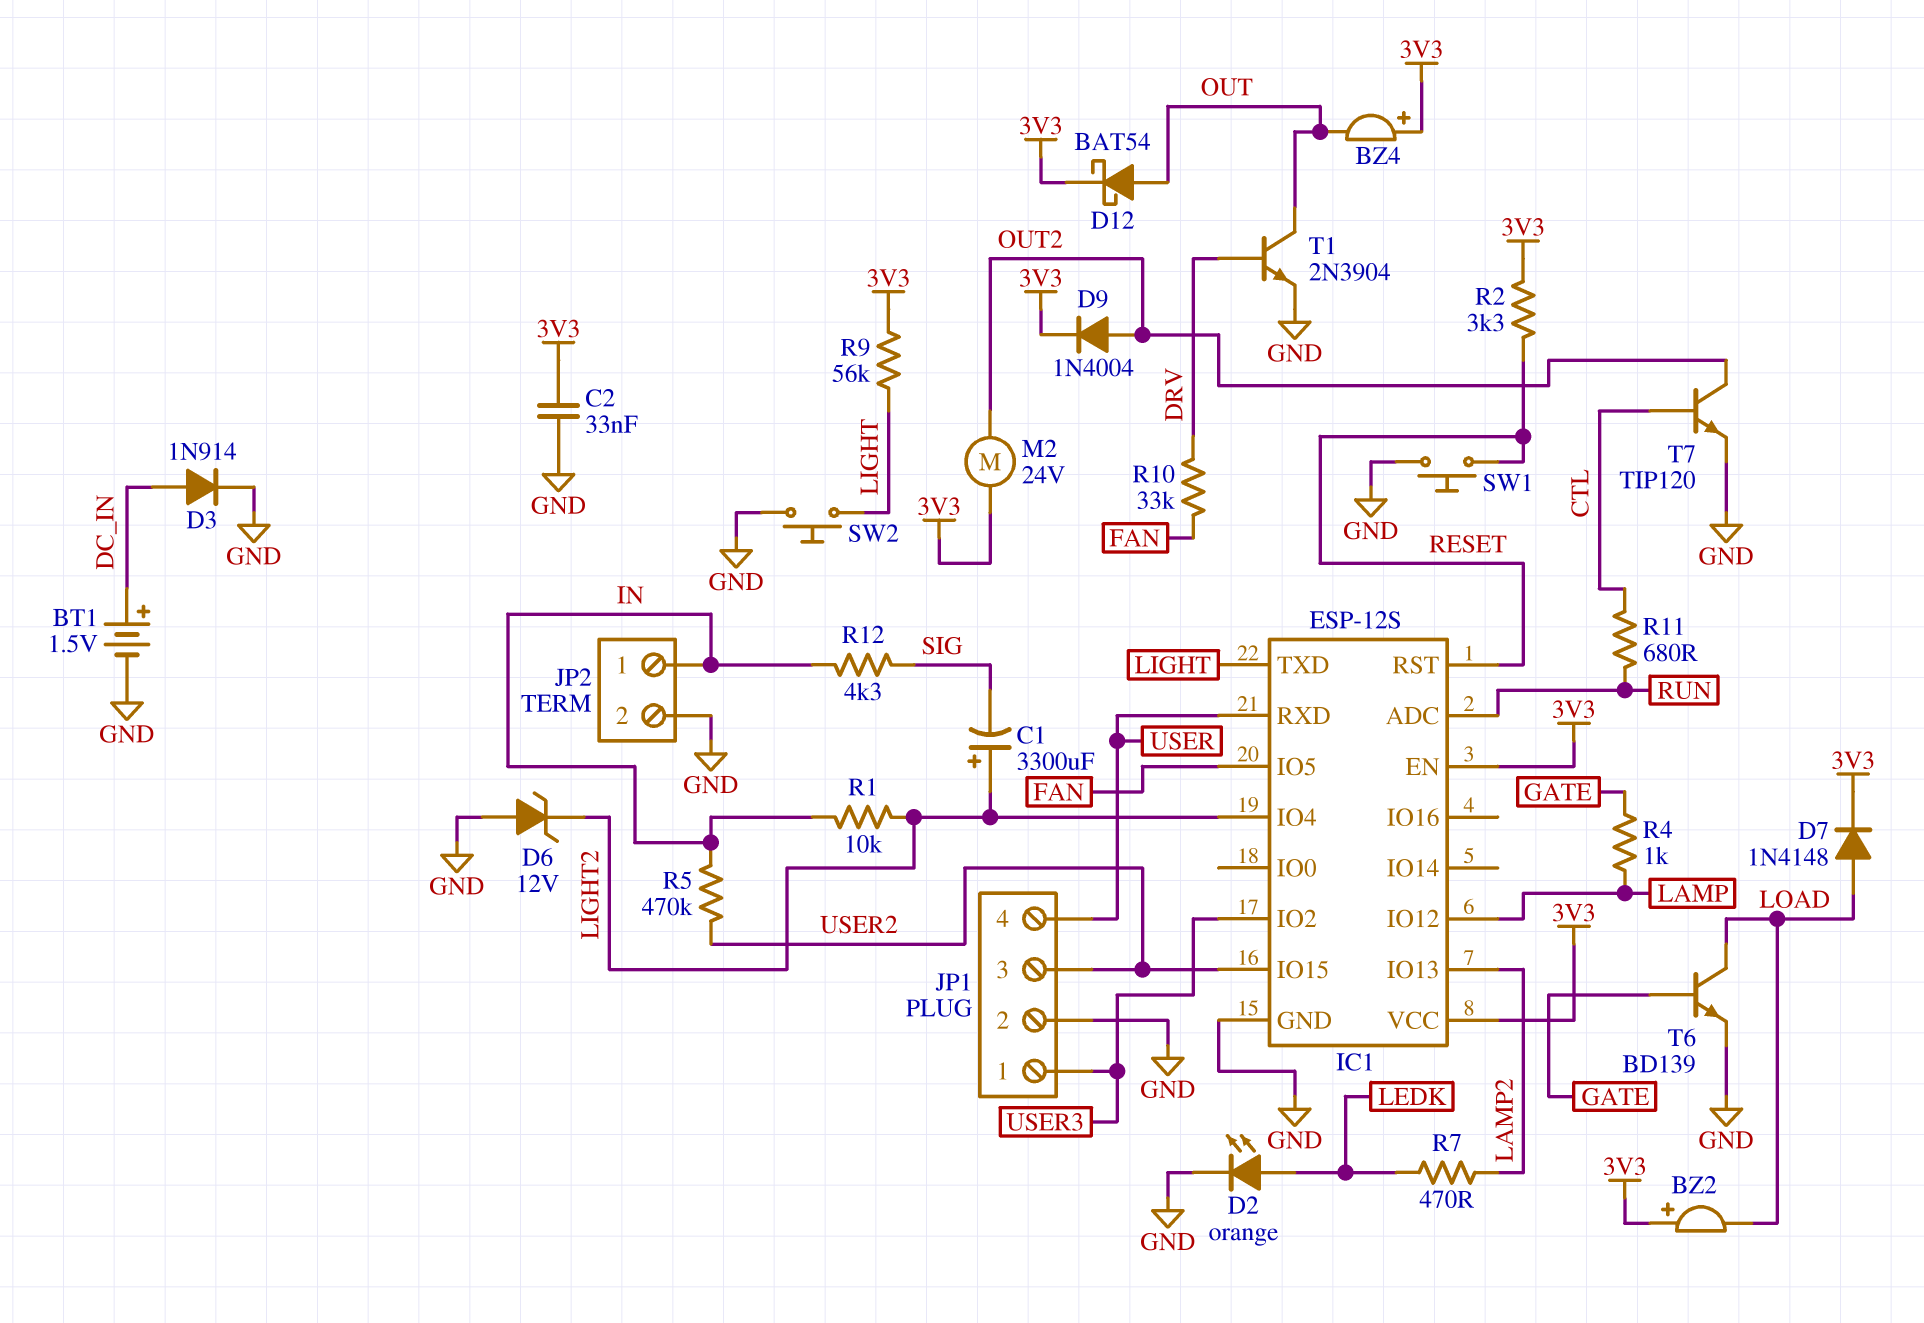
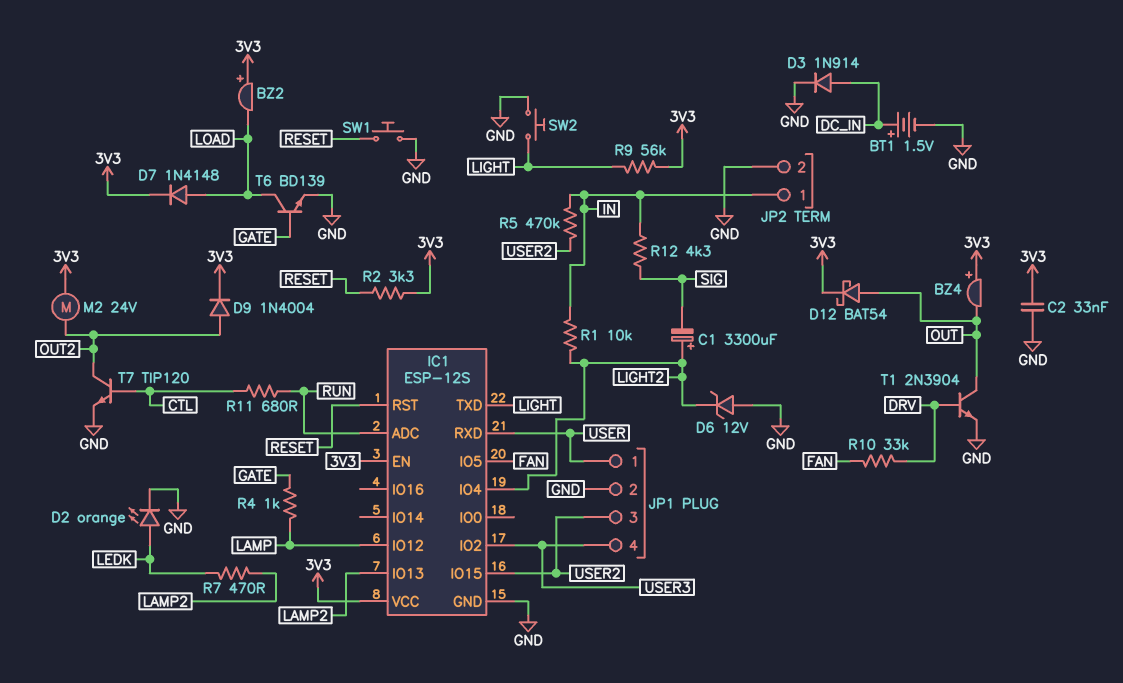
JP1 pin 1: USER3 -> USER
JP1 pin 4: USER -> USER3

